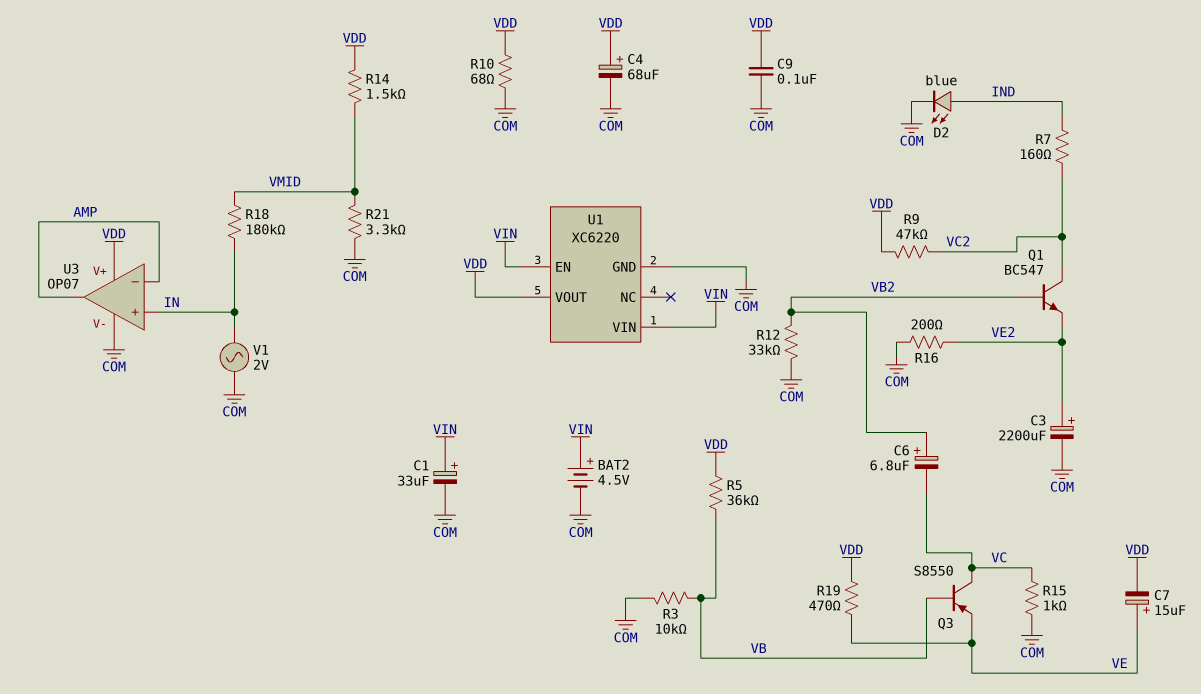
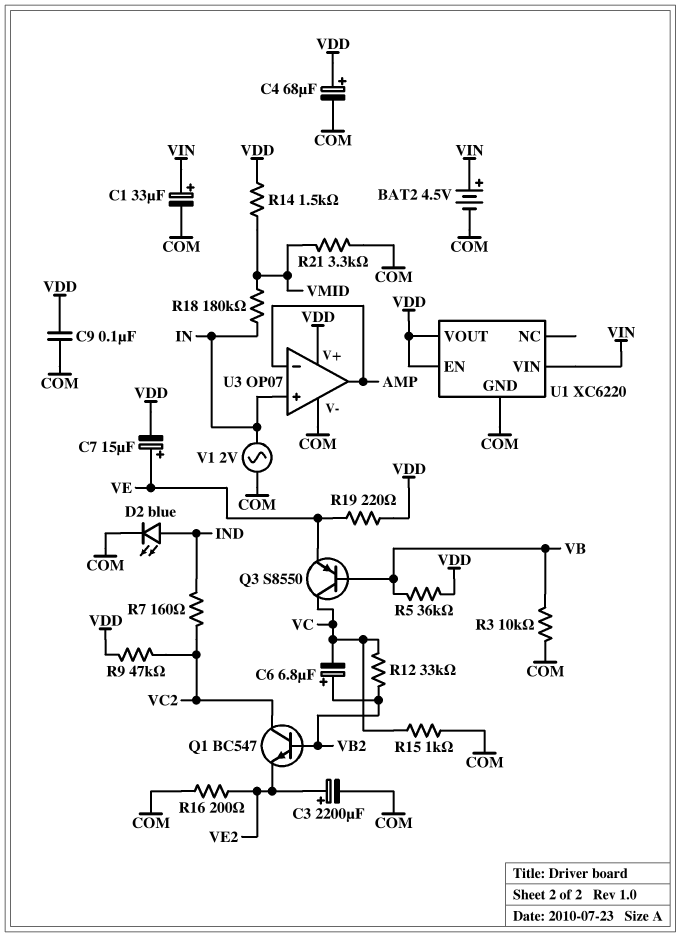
R10: 68 (COM, VDD) -> none
R12: 33k (COM, VB2) -> 33k (VB2, VC)
R19: 470 (VDD, VE) -> 220 (VDD, VE)
U1 pin EN: VIN -> VDD

